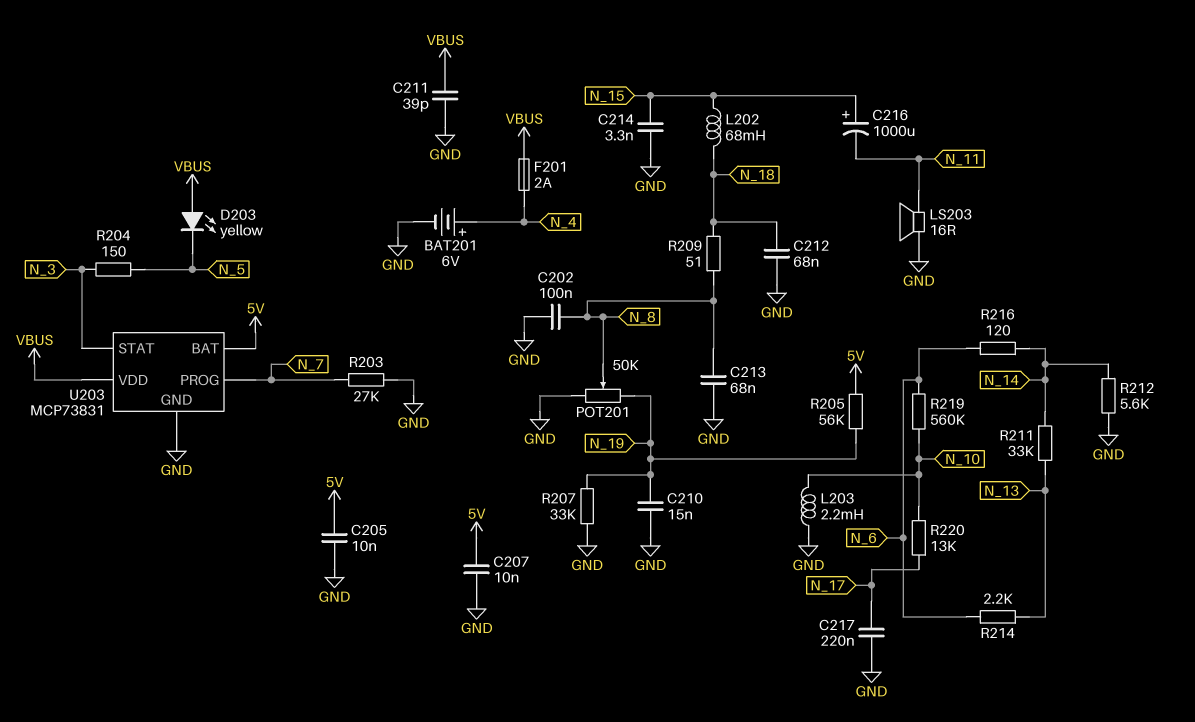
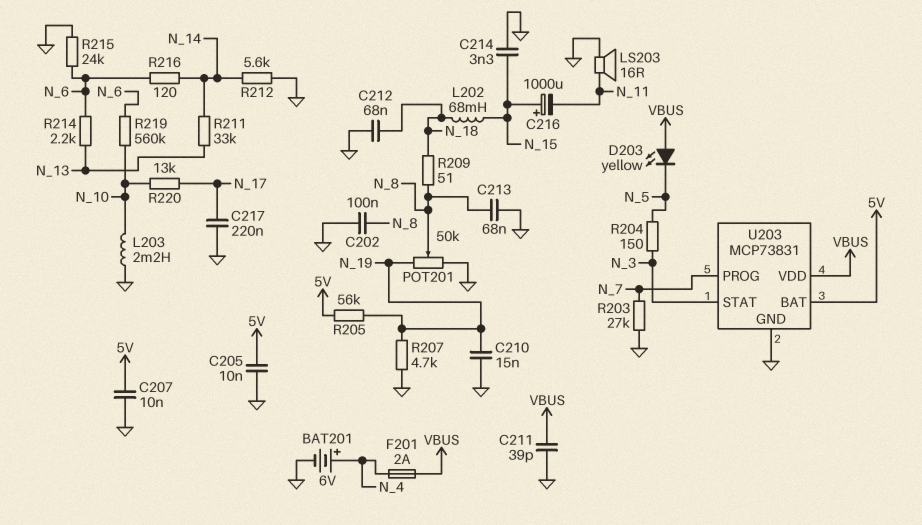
R207: 33k (GND, N_19) -> 4.7k (GND, N_19)
R215: none -> 24k (GND, N_6)

